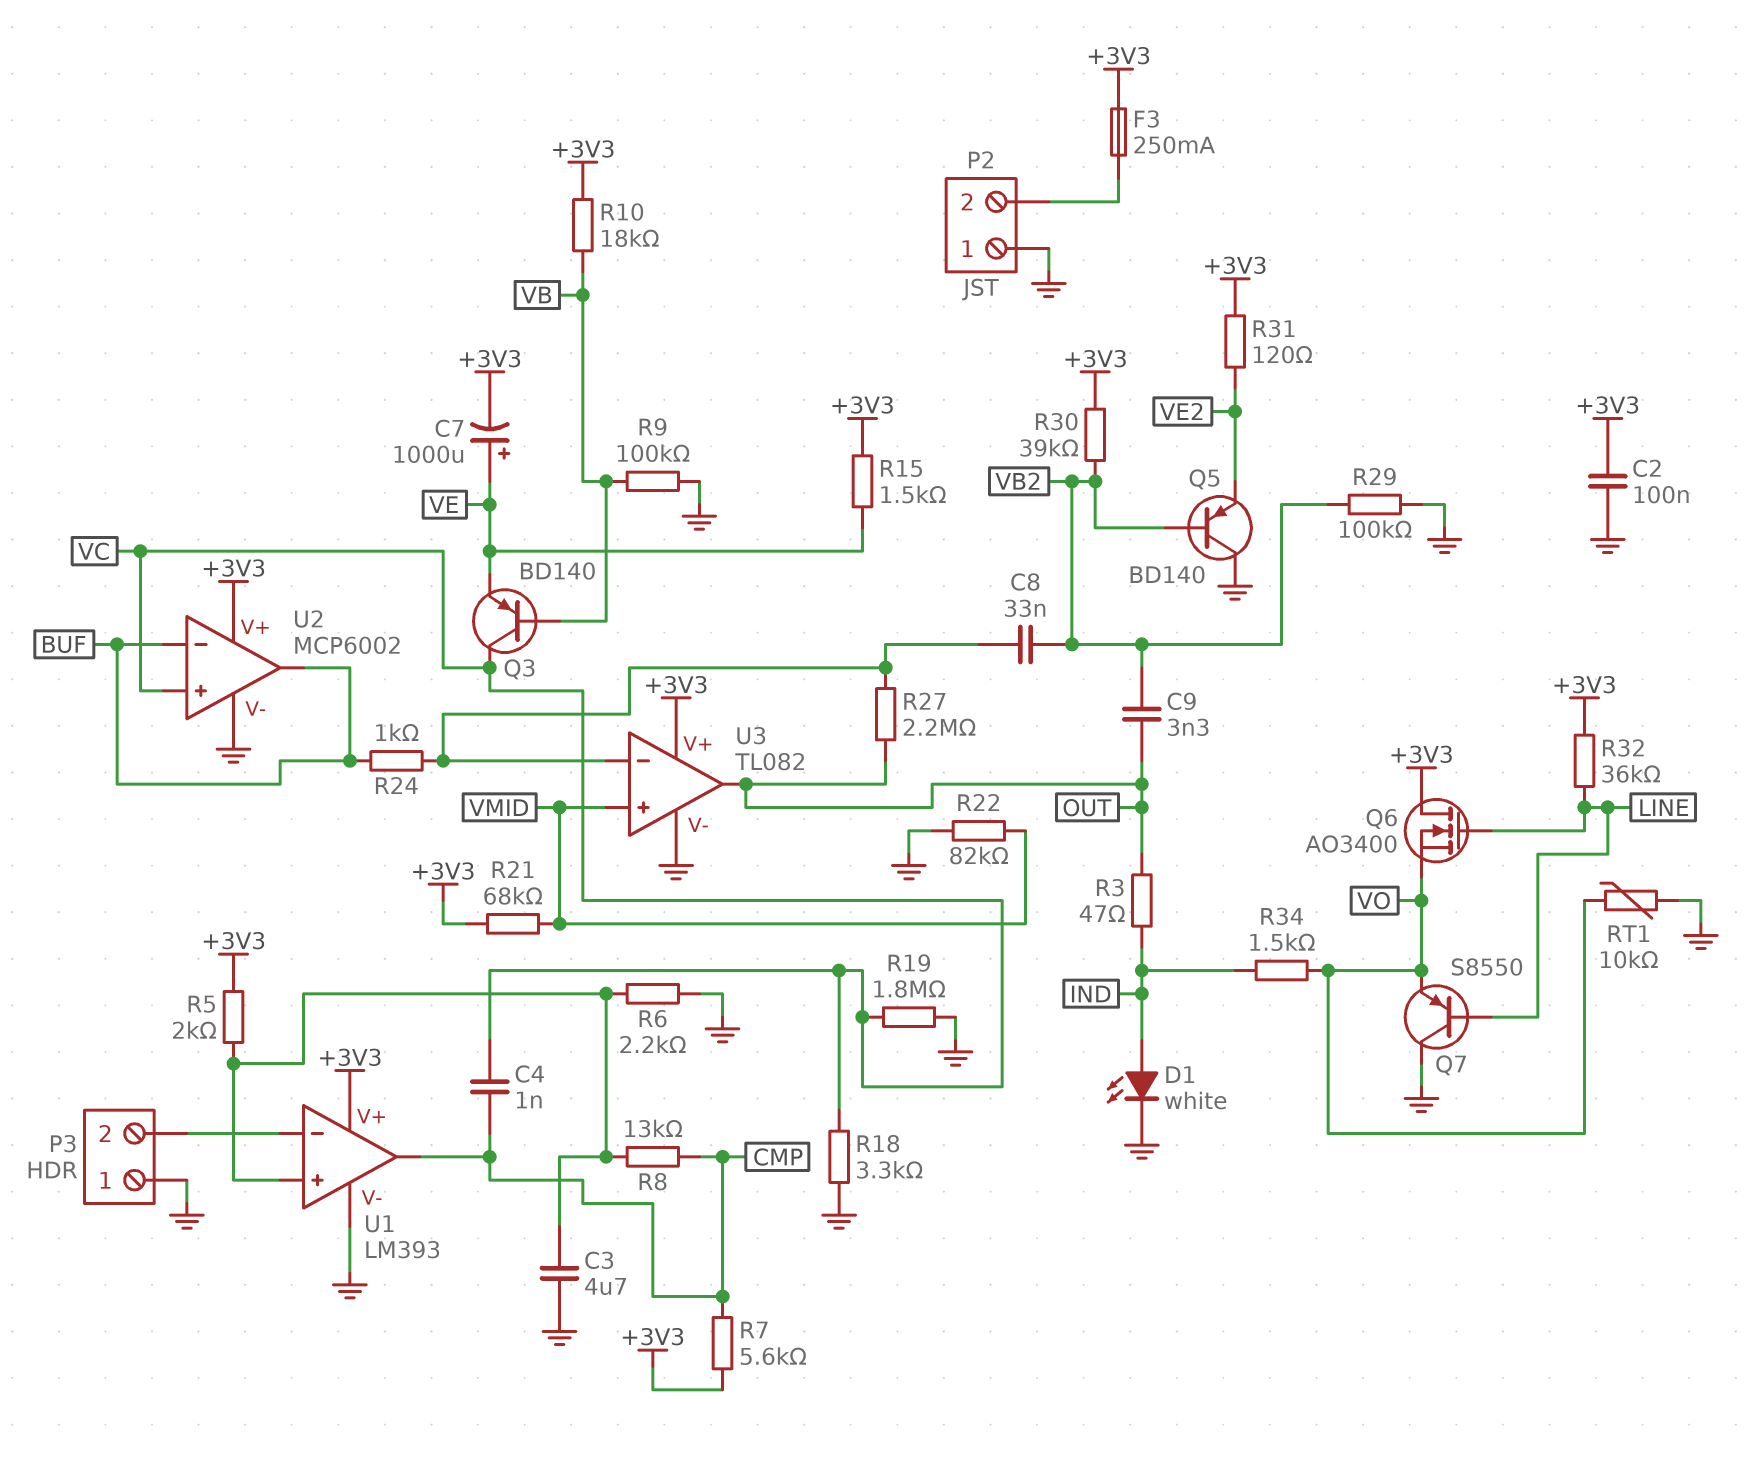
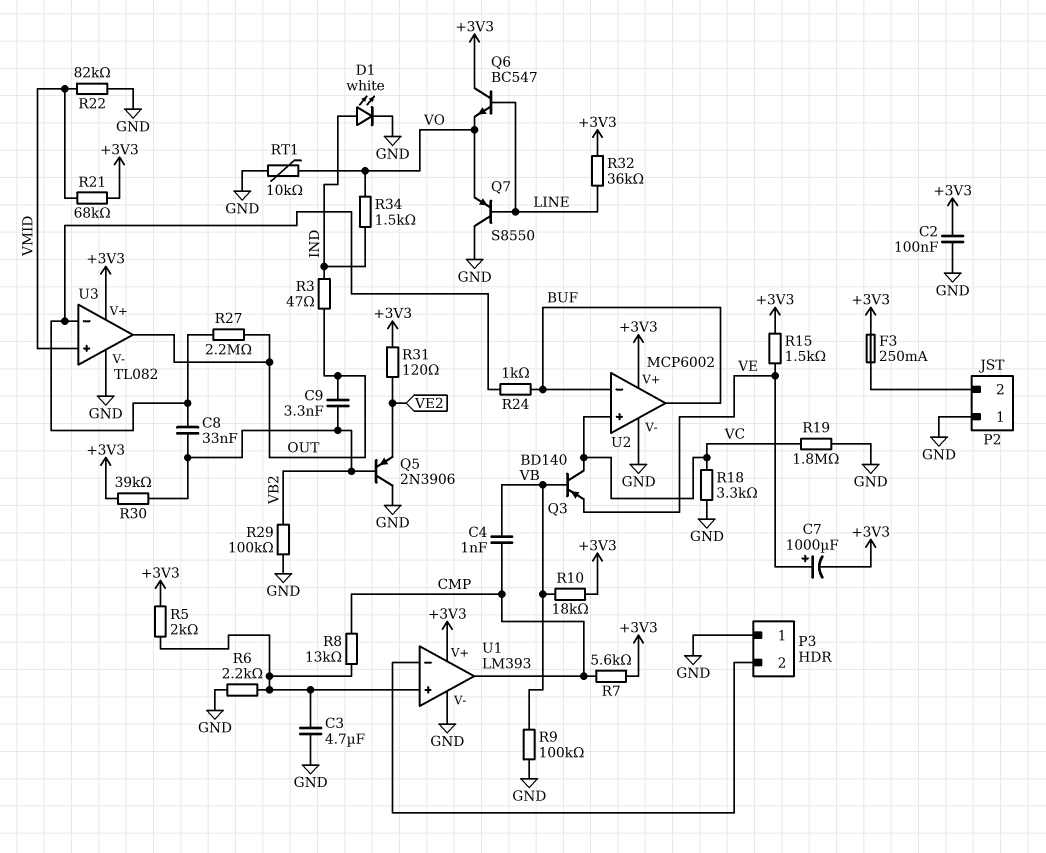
C4: 1nF (CMP, VC) -> 1nF (CMP, VB)
Q5: PNP BD140 (B VB2, C GND, E VE2) -> PNP 2N3906 (B VB2, C GND, E VE2)
Q6: NMOS AO3400 (G LINE, D +3V3, S VO) -> NPN BC547 (B LINE, C +3V3, E VO)

